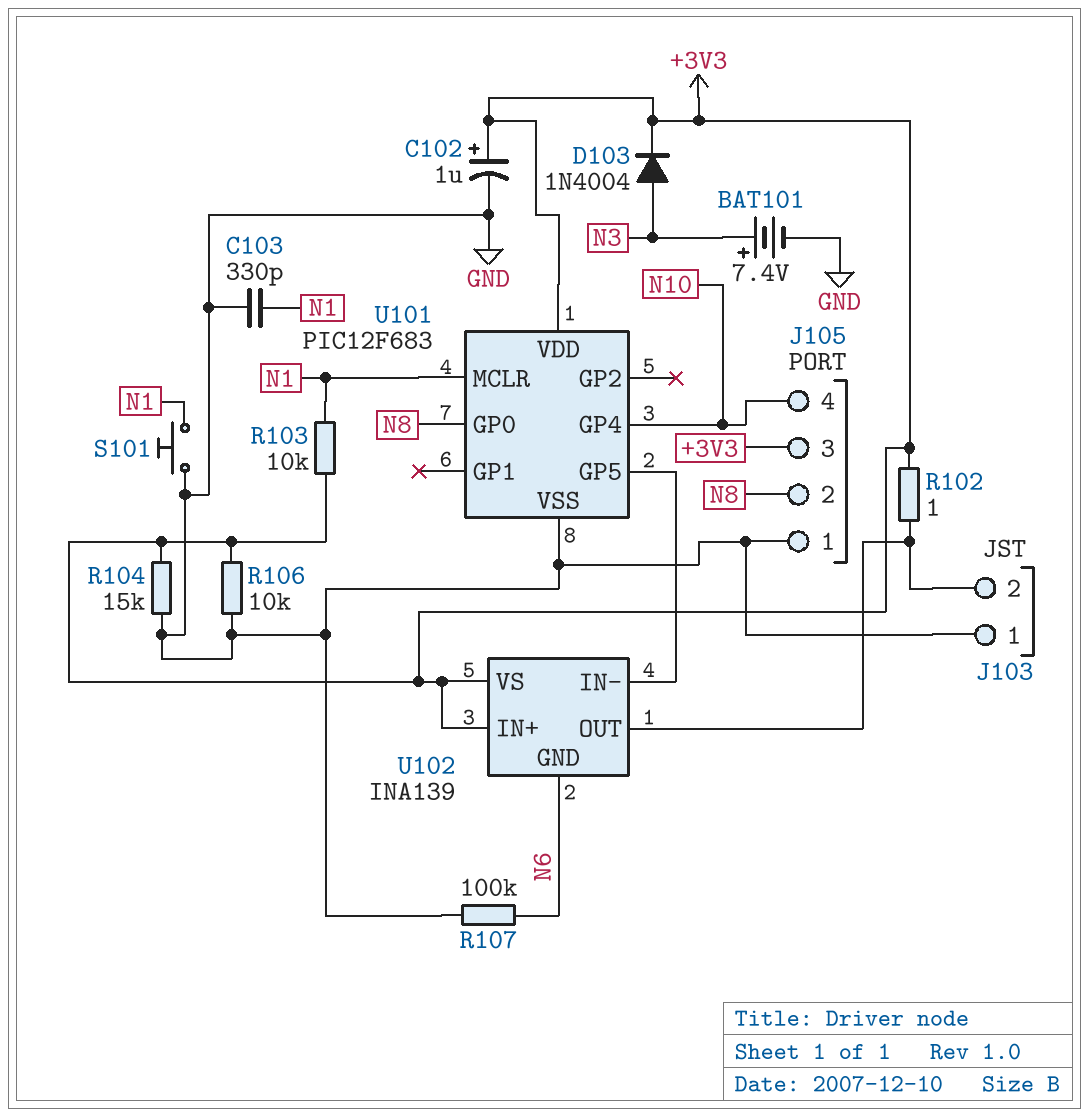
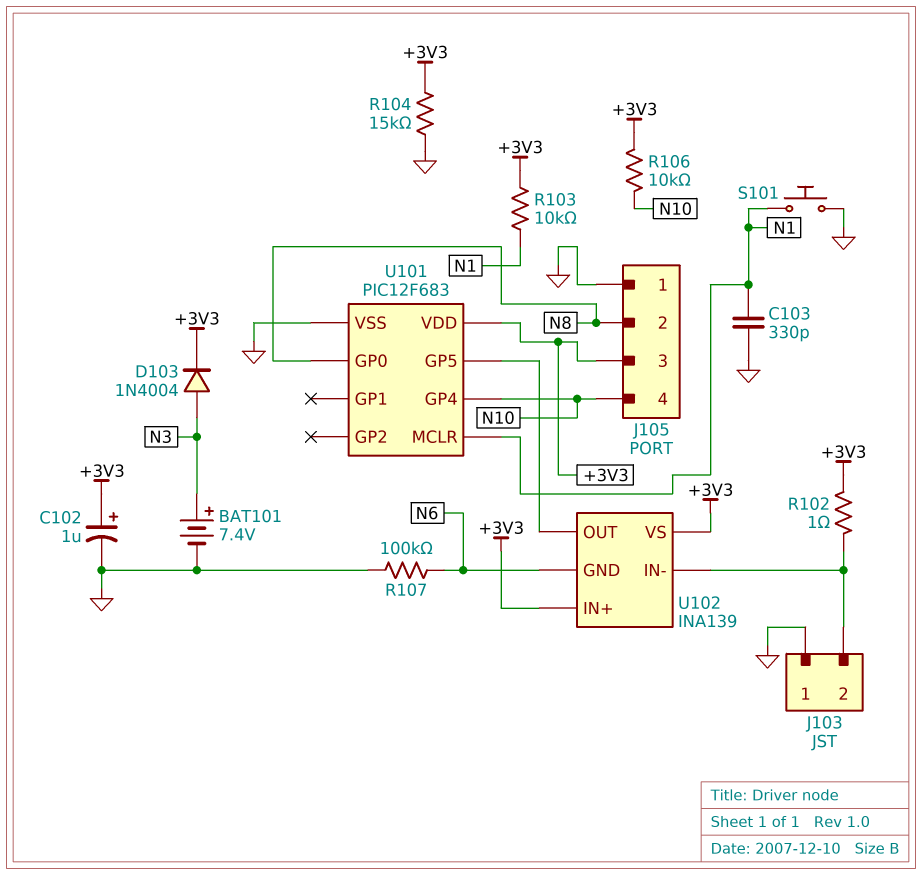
R106: 10k (+3V3, GND) -> 10k (+3V3, N10)
U102 pin IN-: U101/GP5 -> J103/2
U102 pin OUT: J103/2 -> U101/GP5

